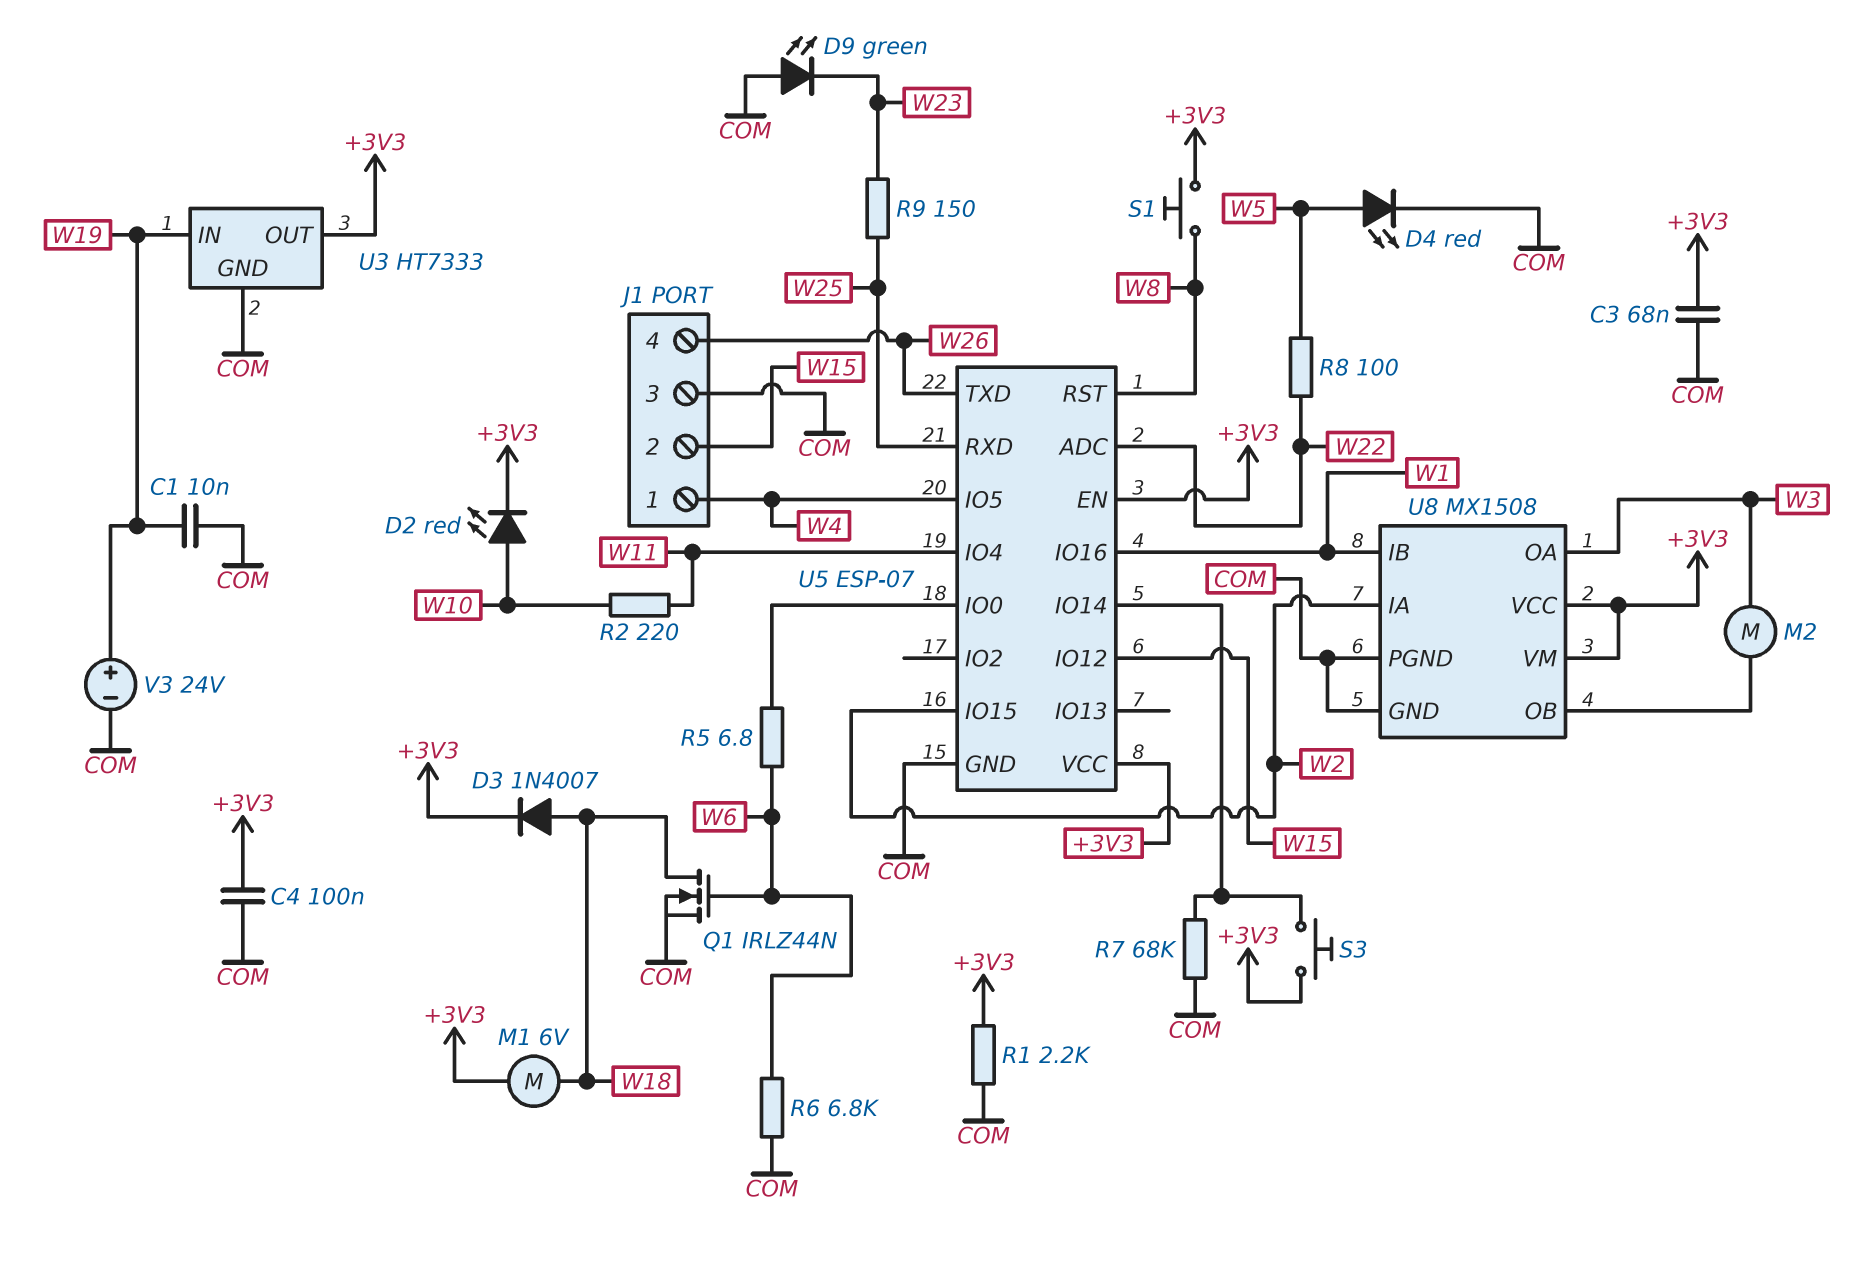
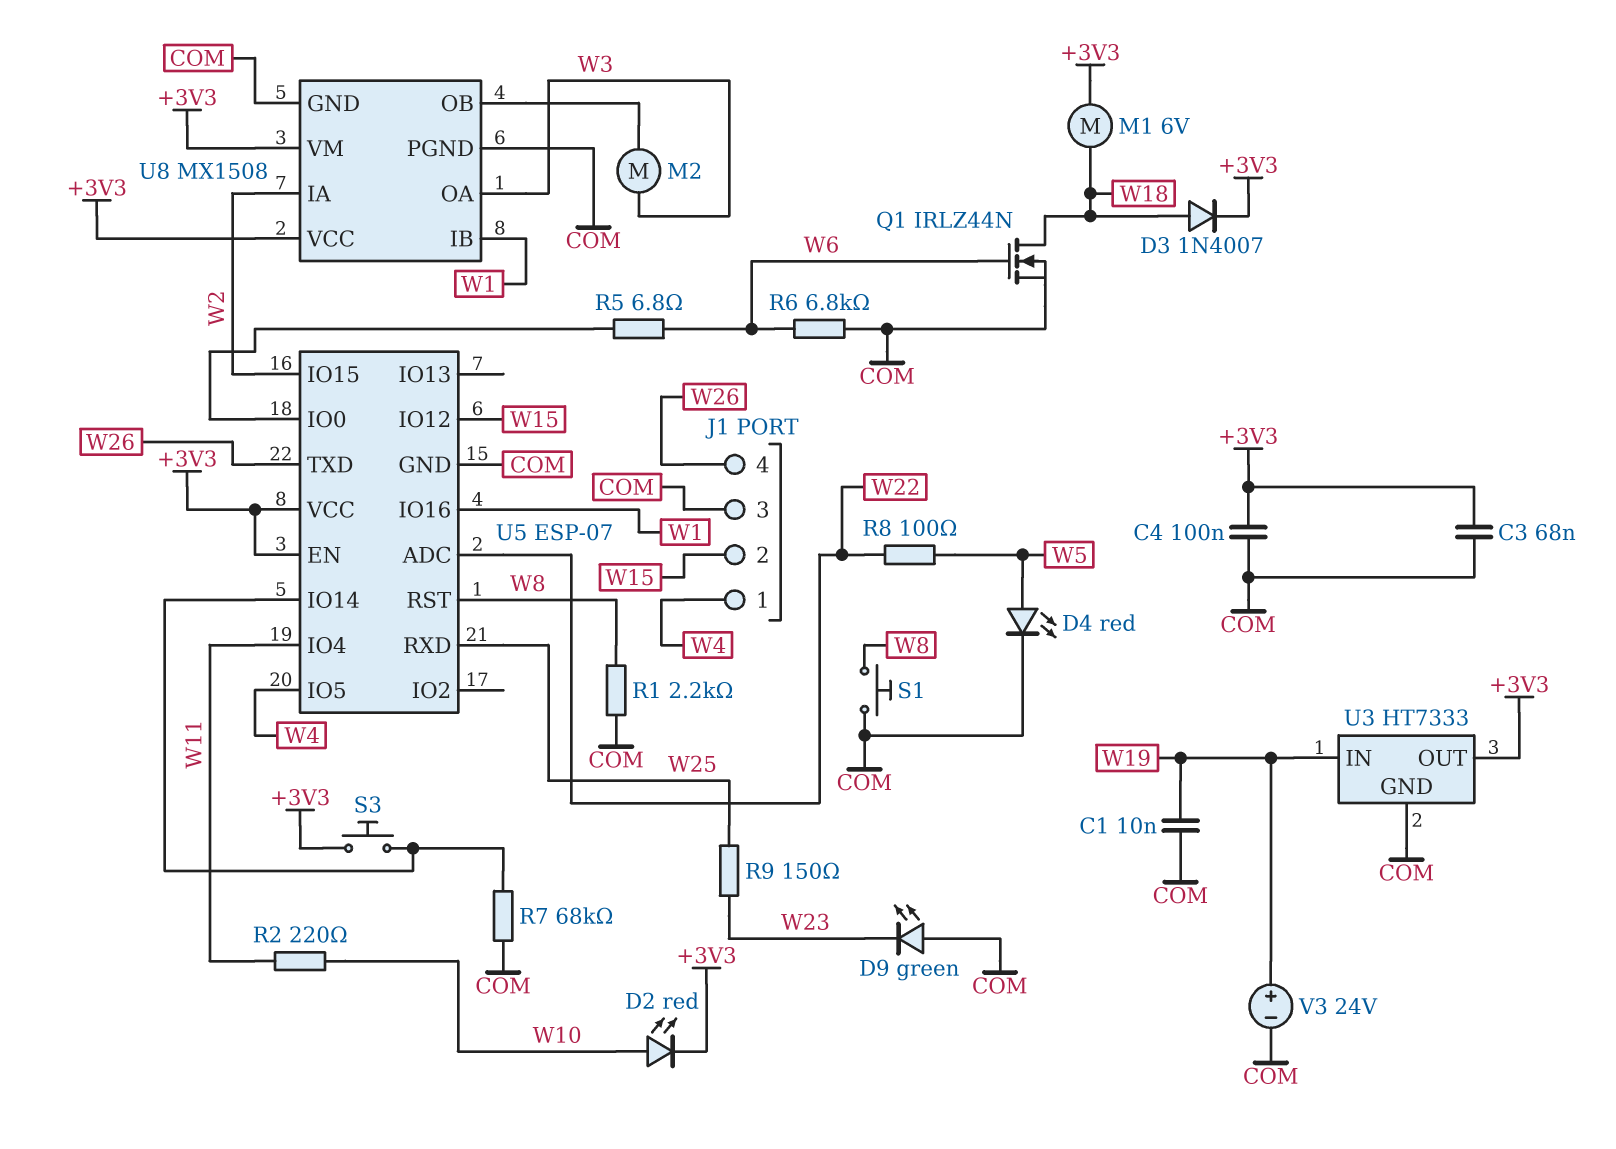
R1: 2.2k (+3V3, COM) -> 2.2k (COM, W8)
S1: button (+3V3, W8) -> button (COM, W8)

